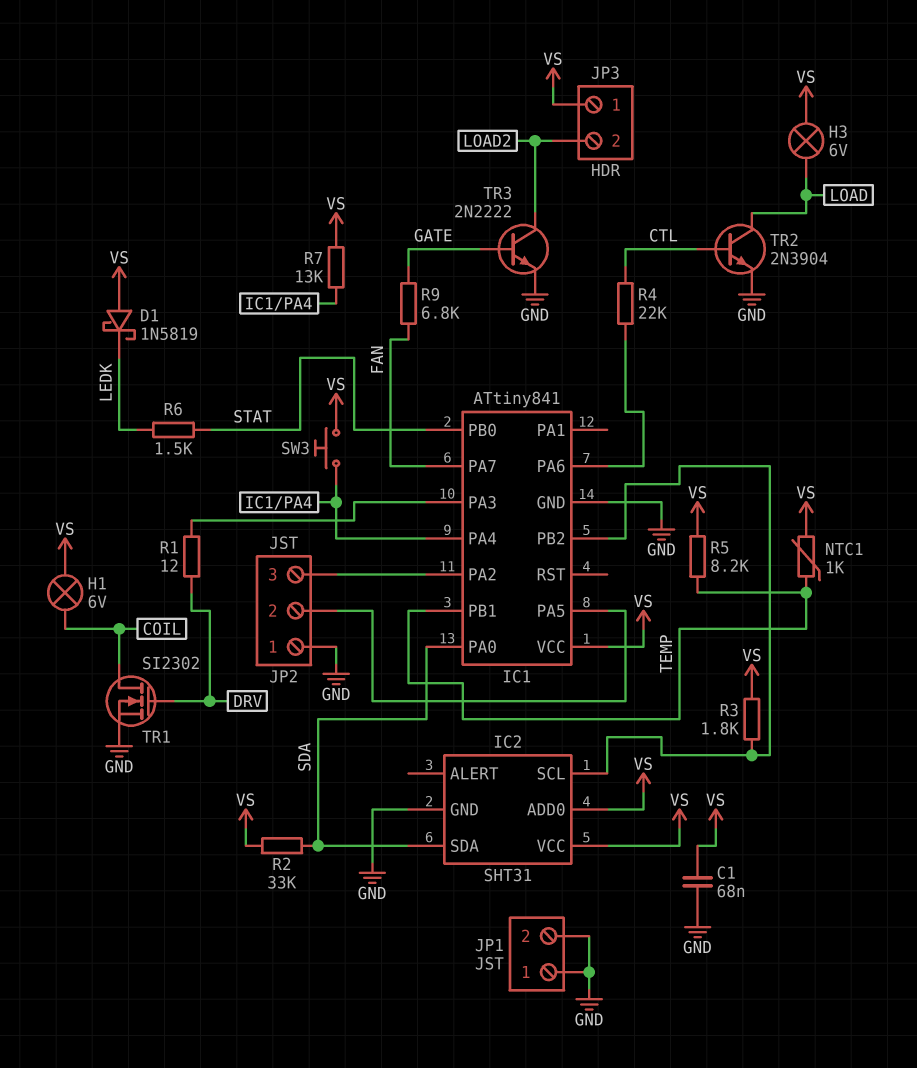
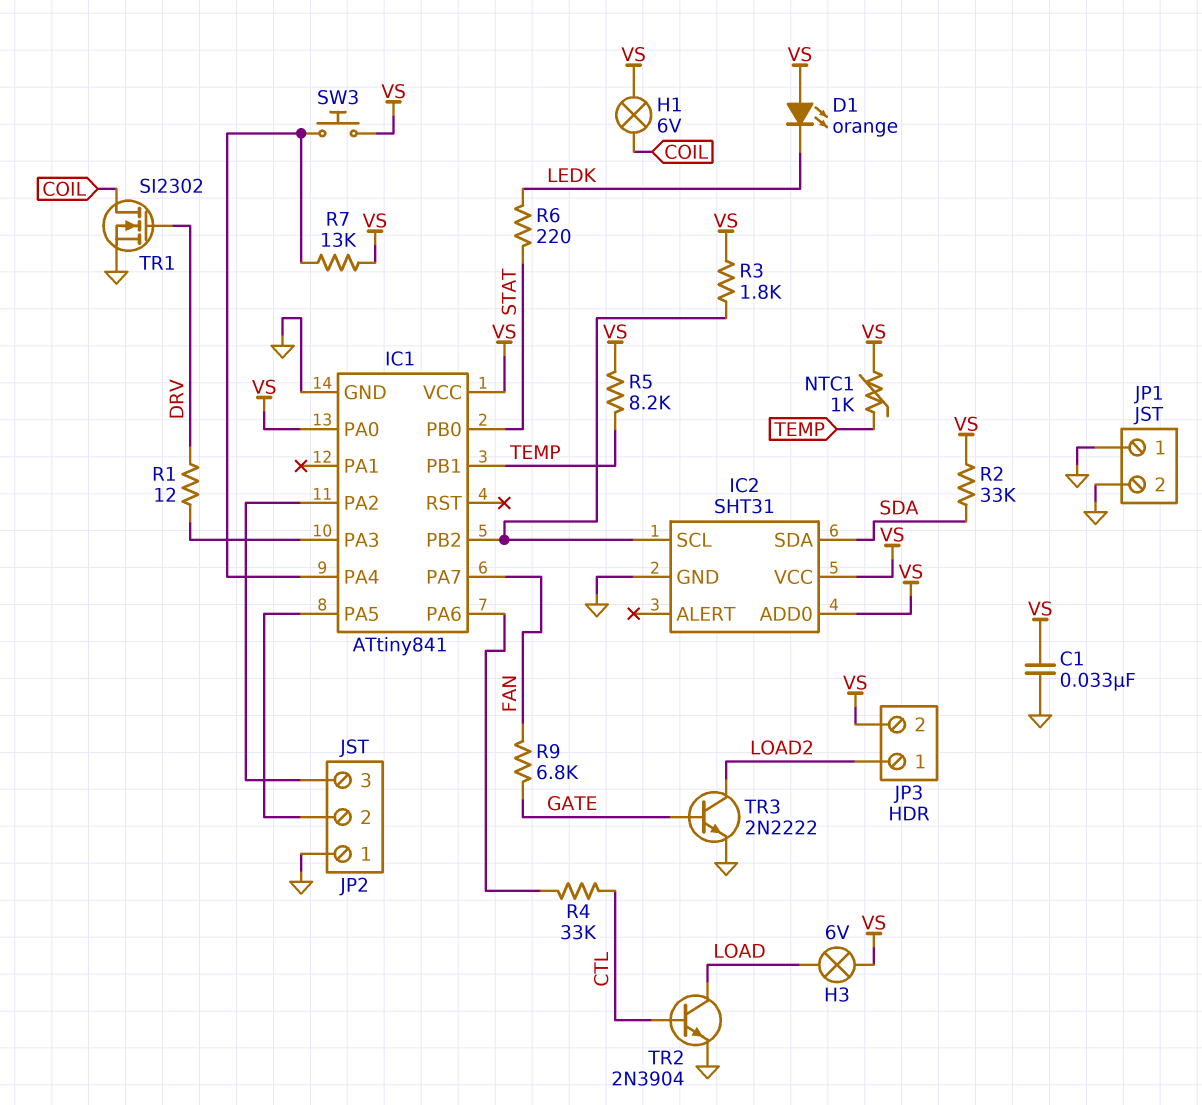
C1: 68nF (GND, VS) -> 33nF (GND, VS)
D1: schottky 1N5819 (A VS, K LEDK) -> LED orange (A VS, K LEDK)
IC1 pin PA0: SDA -> VS
JP3 pin 1: VS -> LOAD2
JP3 pin 2: LOAD2 -> VS
R4: 22k (CTL, IC1/PA6) -> 33k (CTL, IC1/PA6)
R6: 1.5k (LEDK, STAT) -> 220 (LEDK, STAT)

